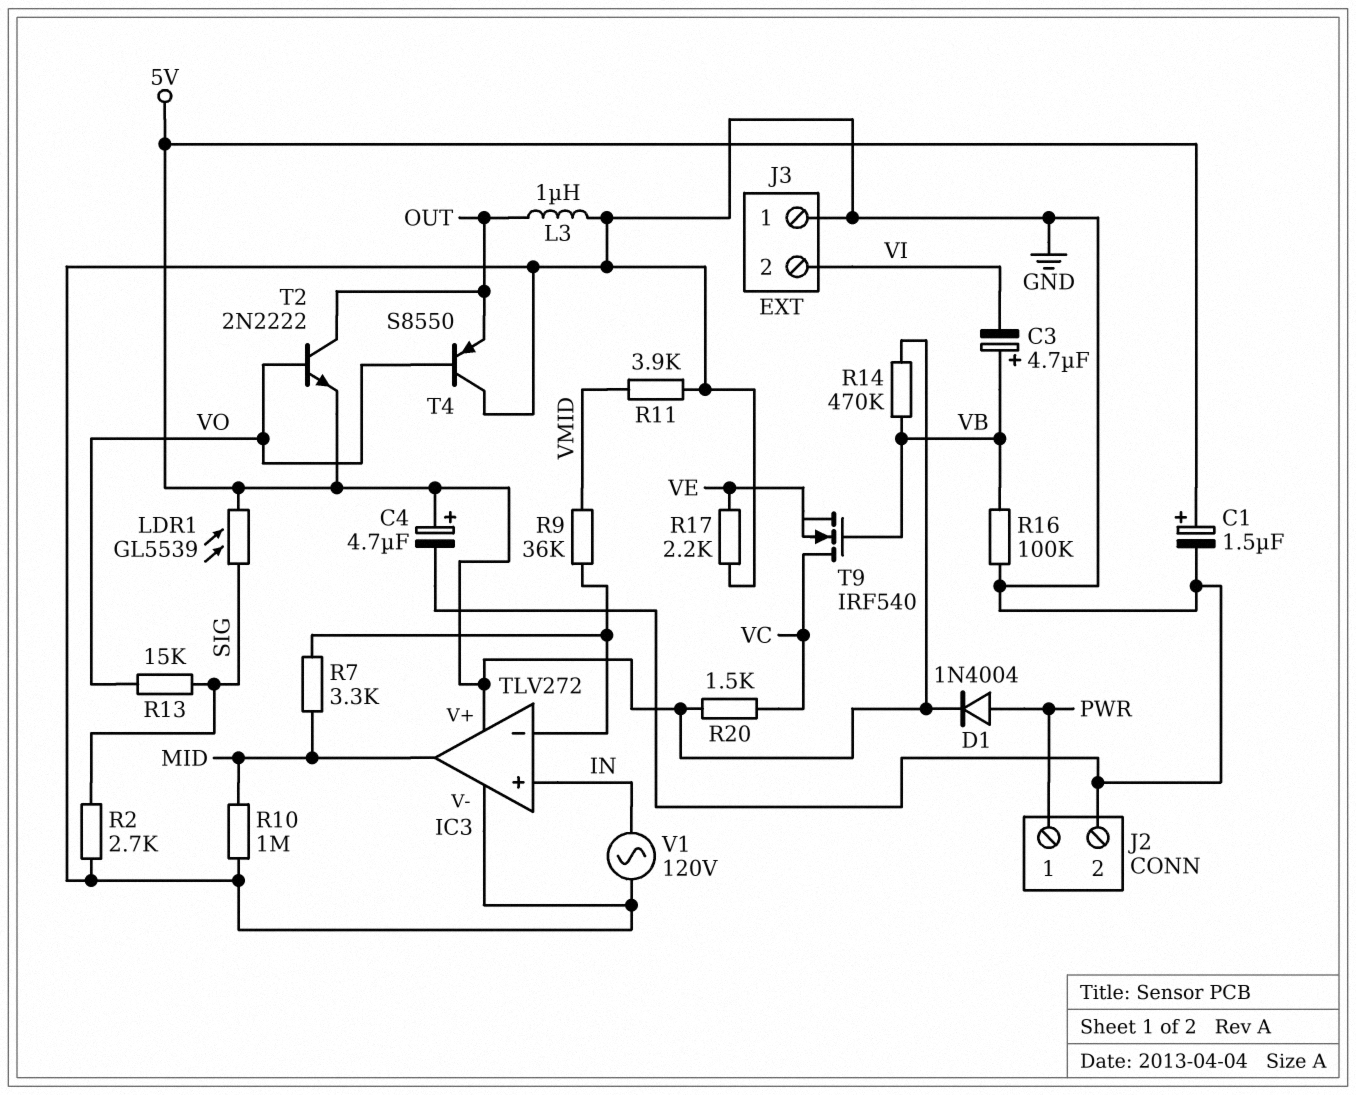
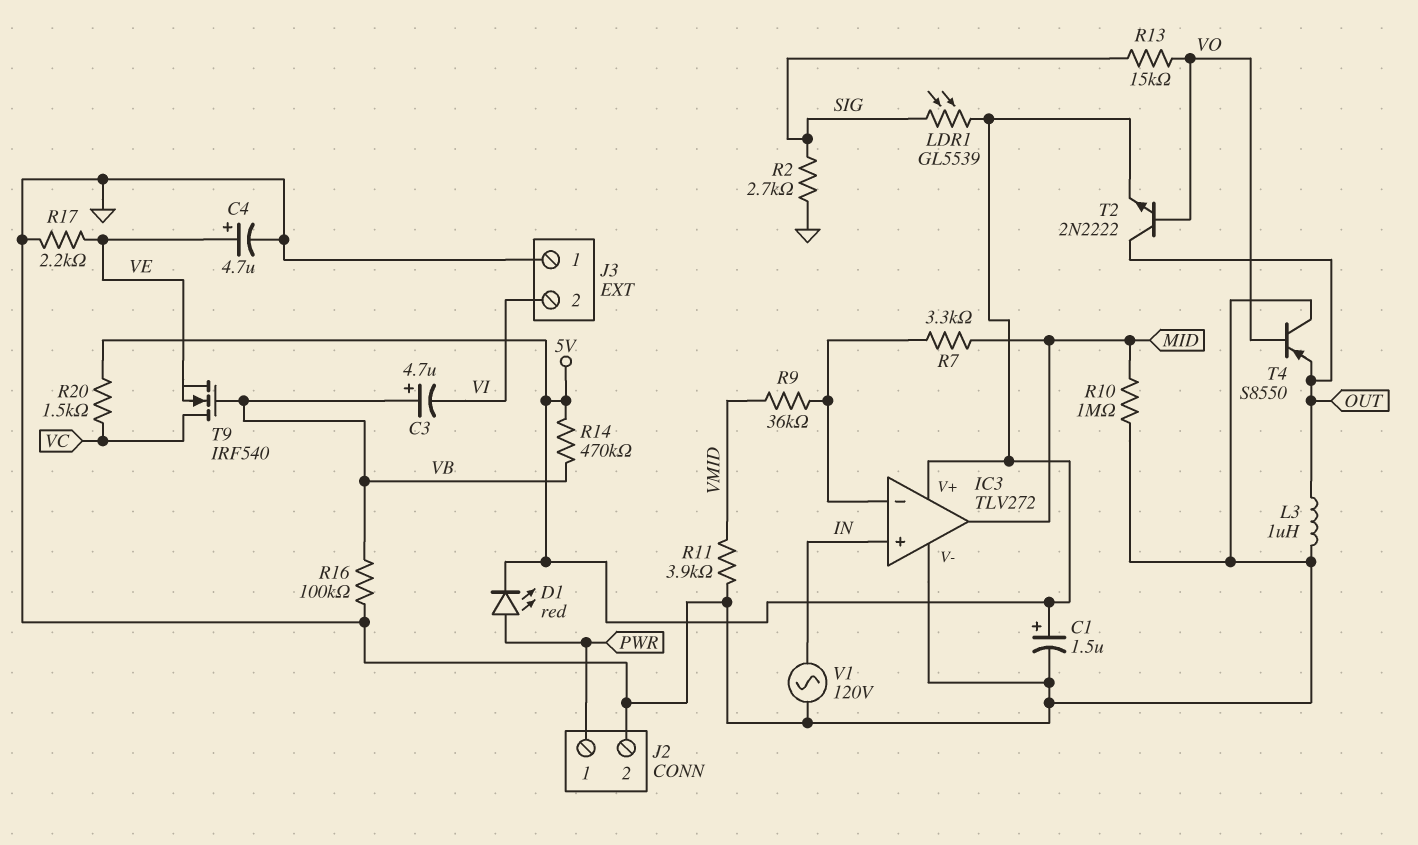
C4: 4.7uF (plus 5V, minus GND) -> 4.7uF (plus VE, minus GND)
D1: diode 1N4004 (A PWR, K 5V) -> LED red (A PWR, K 5V)

